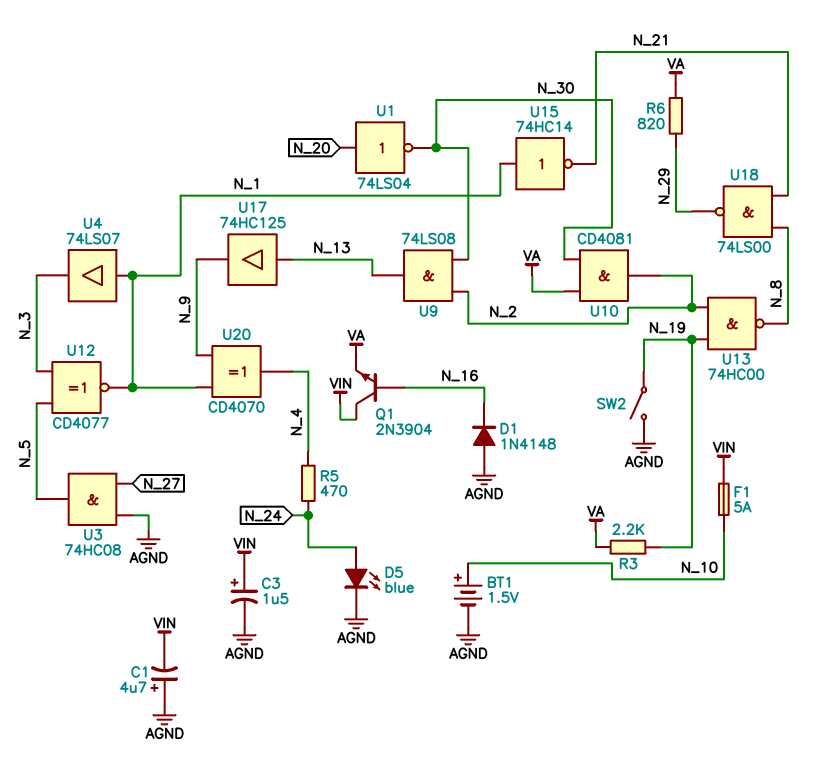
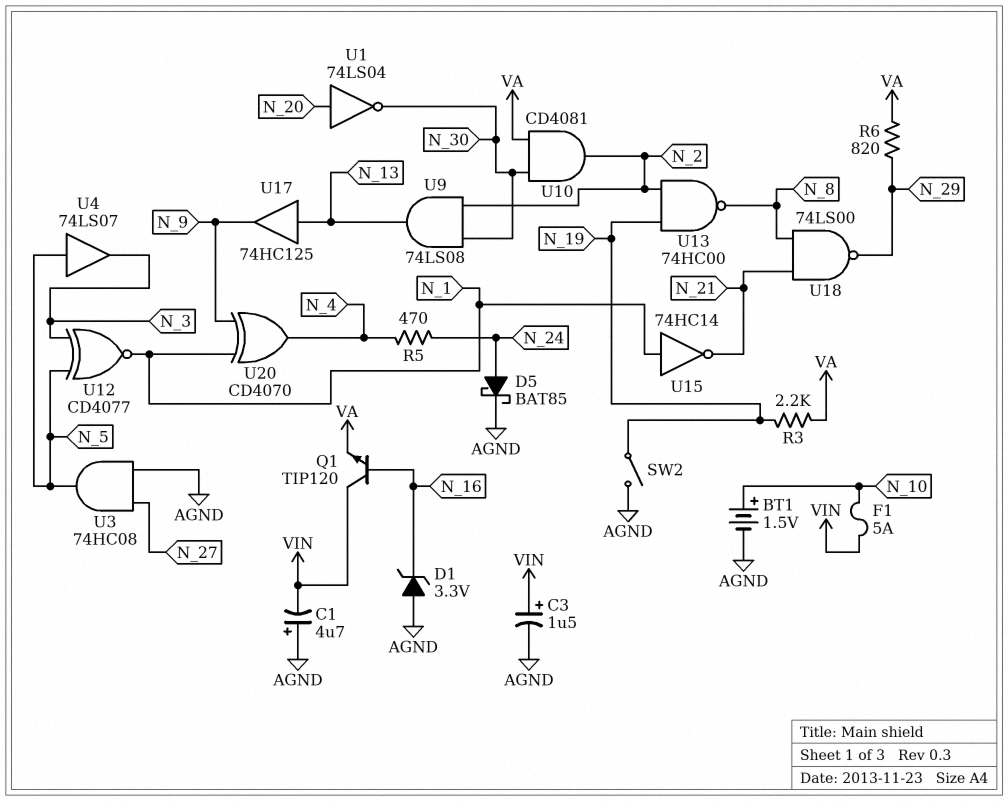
D1: diode 1N4148 (A AGND, K N_16) -> zener 3.3V (A AGND, K N_16)
D5: LED blue (A N_24, K AGND) -> schottky BAT85 (A N_24, K AGND)
Q1: NPN 2N3904 (B N_16, C VIN, E VA) -> NPN TIP120 (B N_16, C VIN, E VA)
U4: buffer 74LS07 (in N_1, out N_3) -> buffer 74LS07 (in N_5, out N_3)

